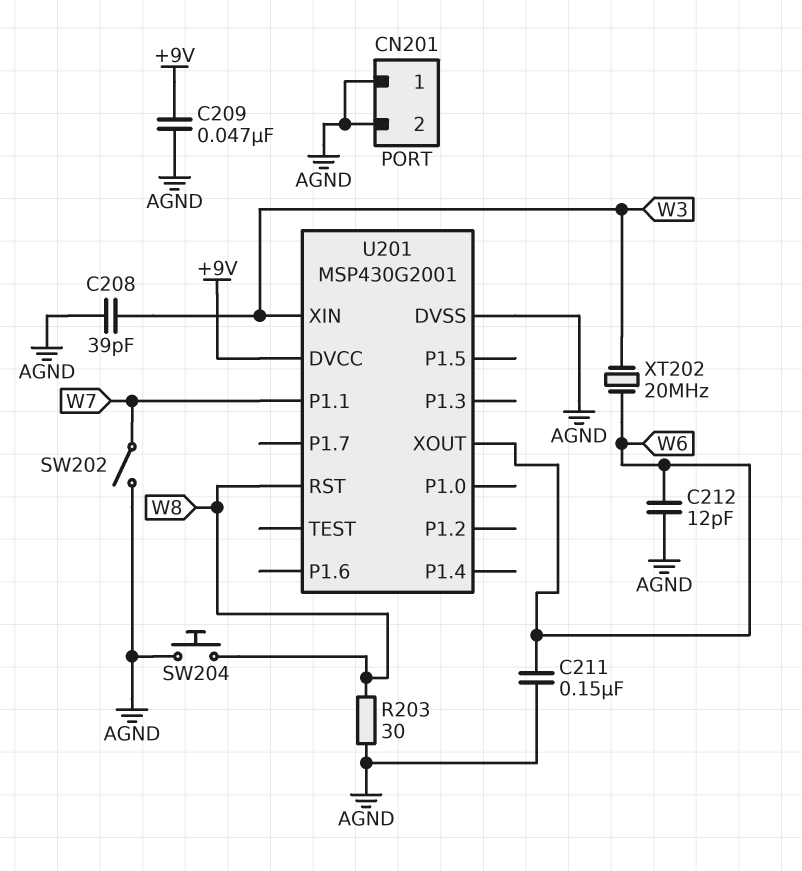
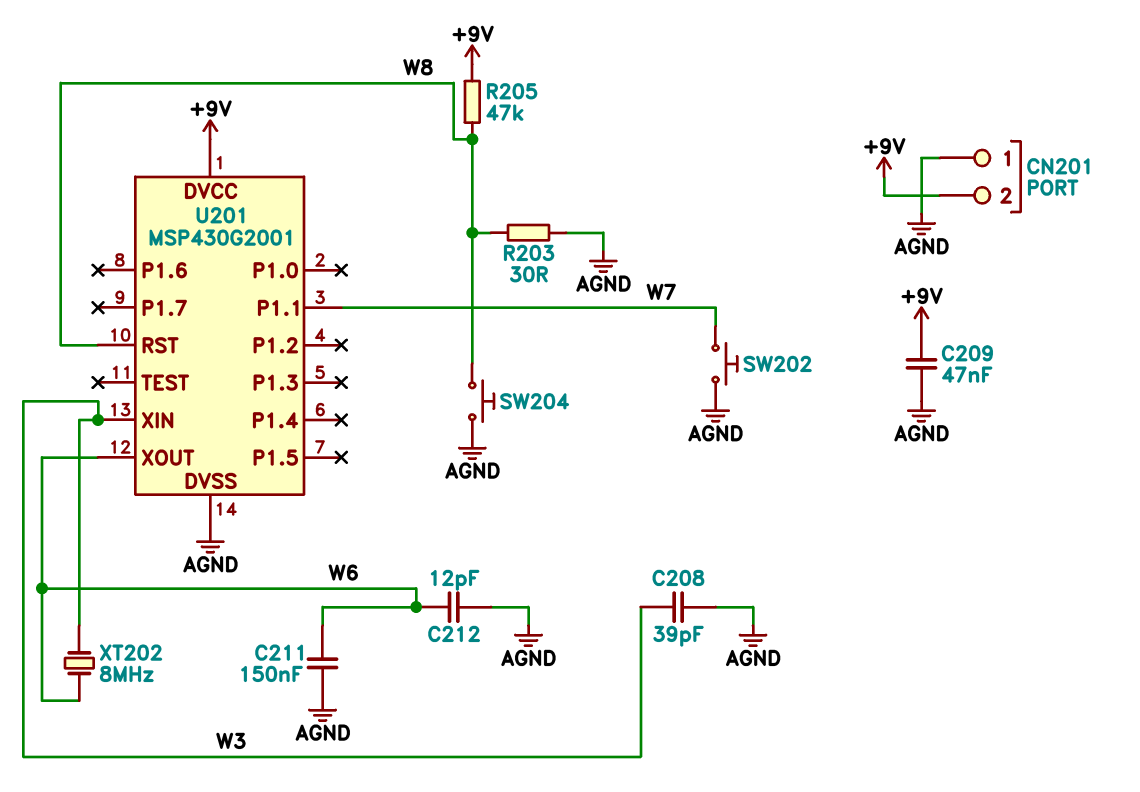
CN201 pin 2: AGND -> +9V
R205: none -> 47k (+9V, W8)
SW202: switch (AGND, W7) -> button (AGND, W7)
XT202: 20MHz (W3, W6) -> 8MHz (W3, W6)

